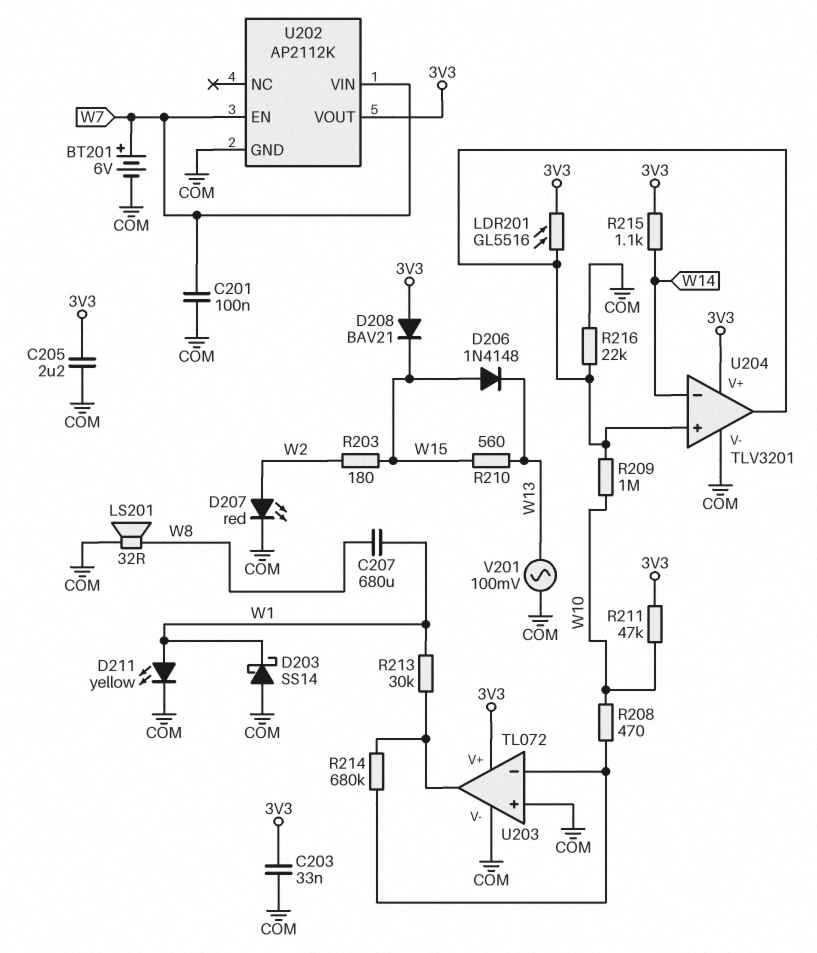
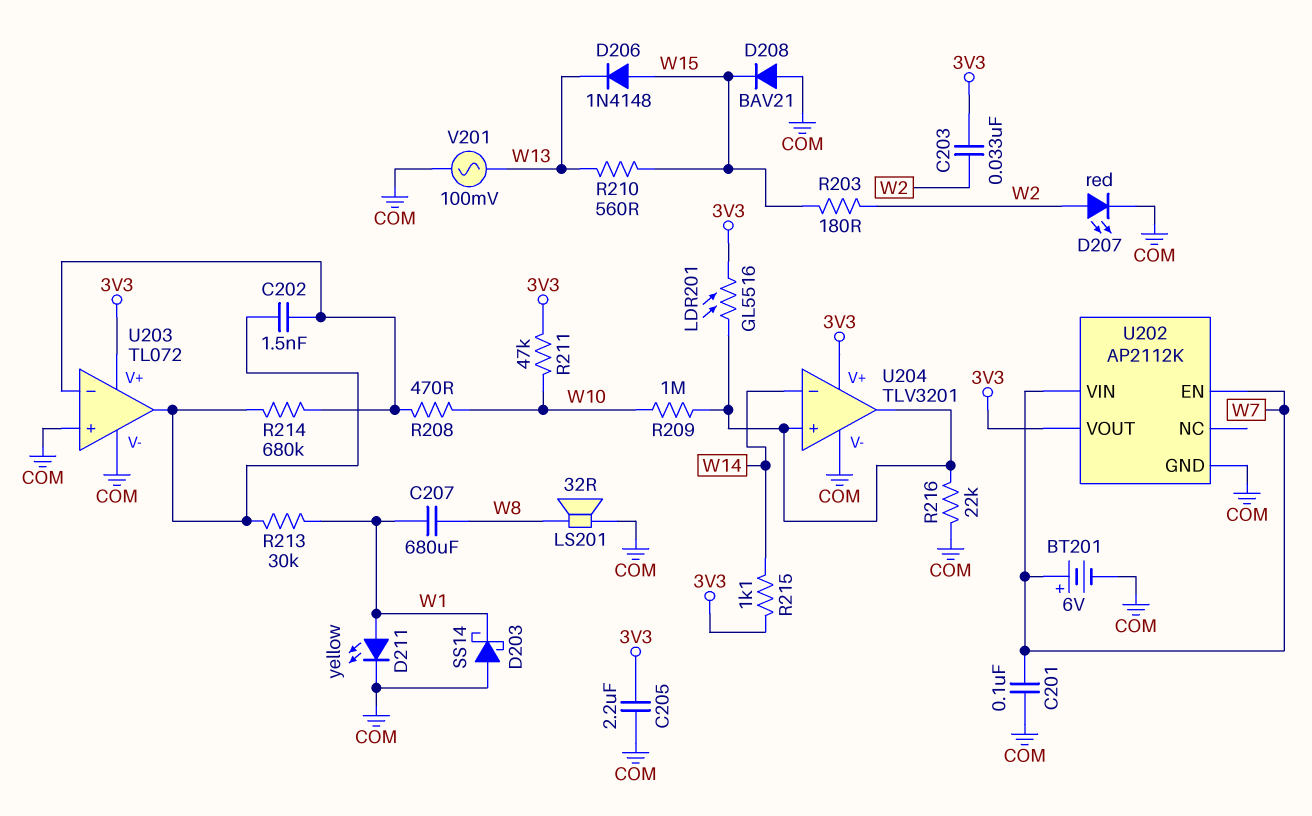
C202: none -> 1.5nF (U203/in-, U203/out)
C203: 33nF (3V3, COM) -> 33nF (3V3, W2)
D208: diode BAV21 (A 3V3, K W15) -> diode BAV21 (A COM, K W15)

